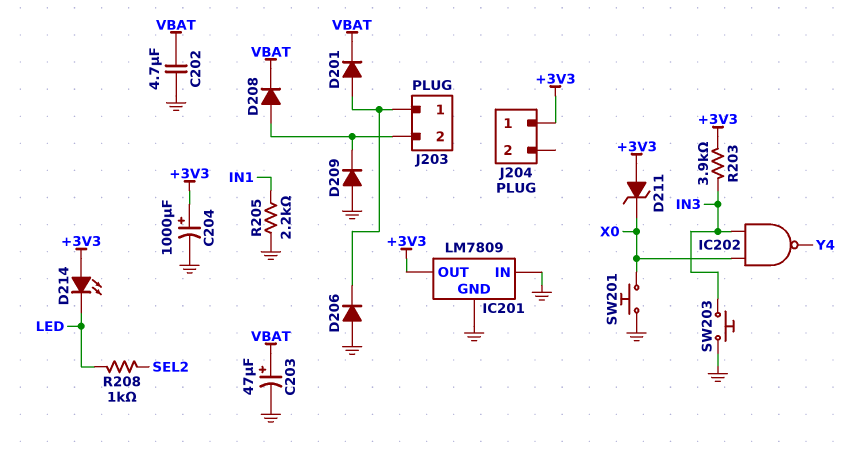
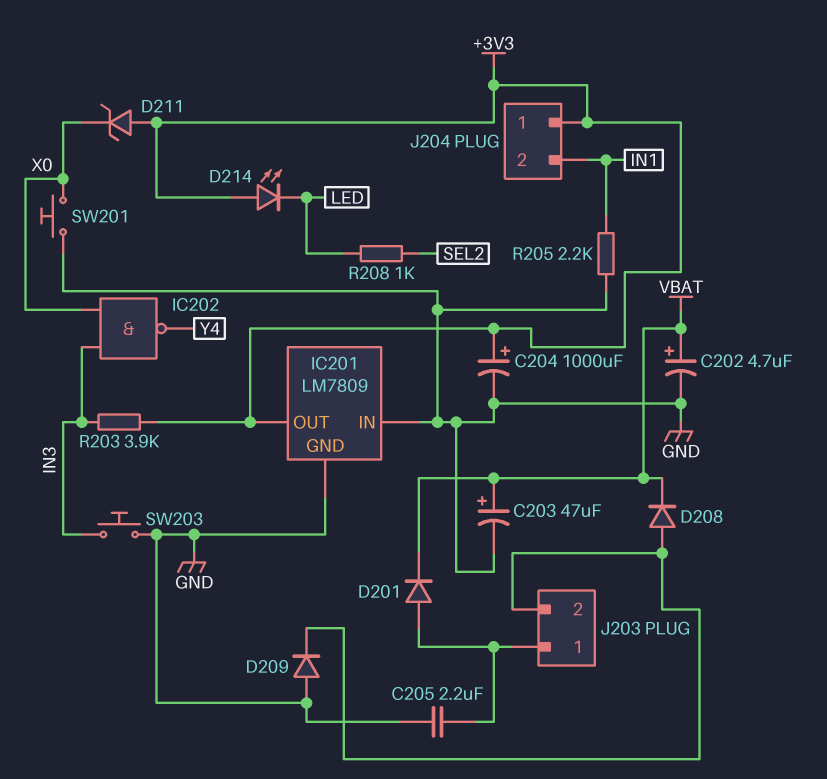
C202: 4.7uF (GND, VBAT) -> 4.7uF (plus VBAT, minus GND)
C205: none -> 2.2uF (GND, J203/1)
D206: diode (A GND, K J203/1) -> none
J204 pin 2: none -> IN1

